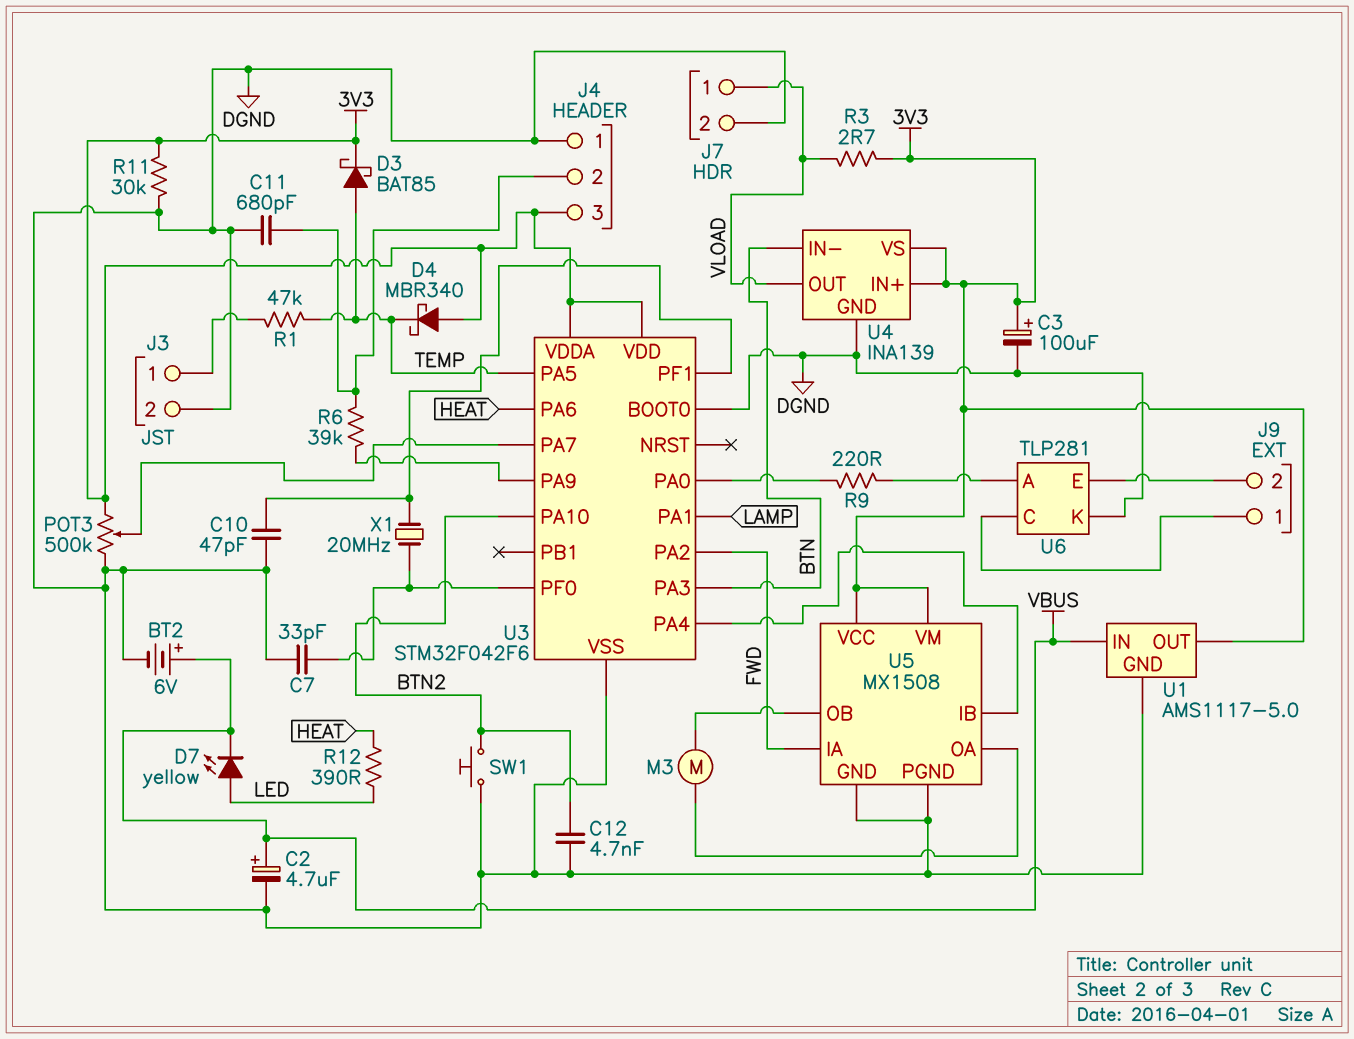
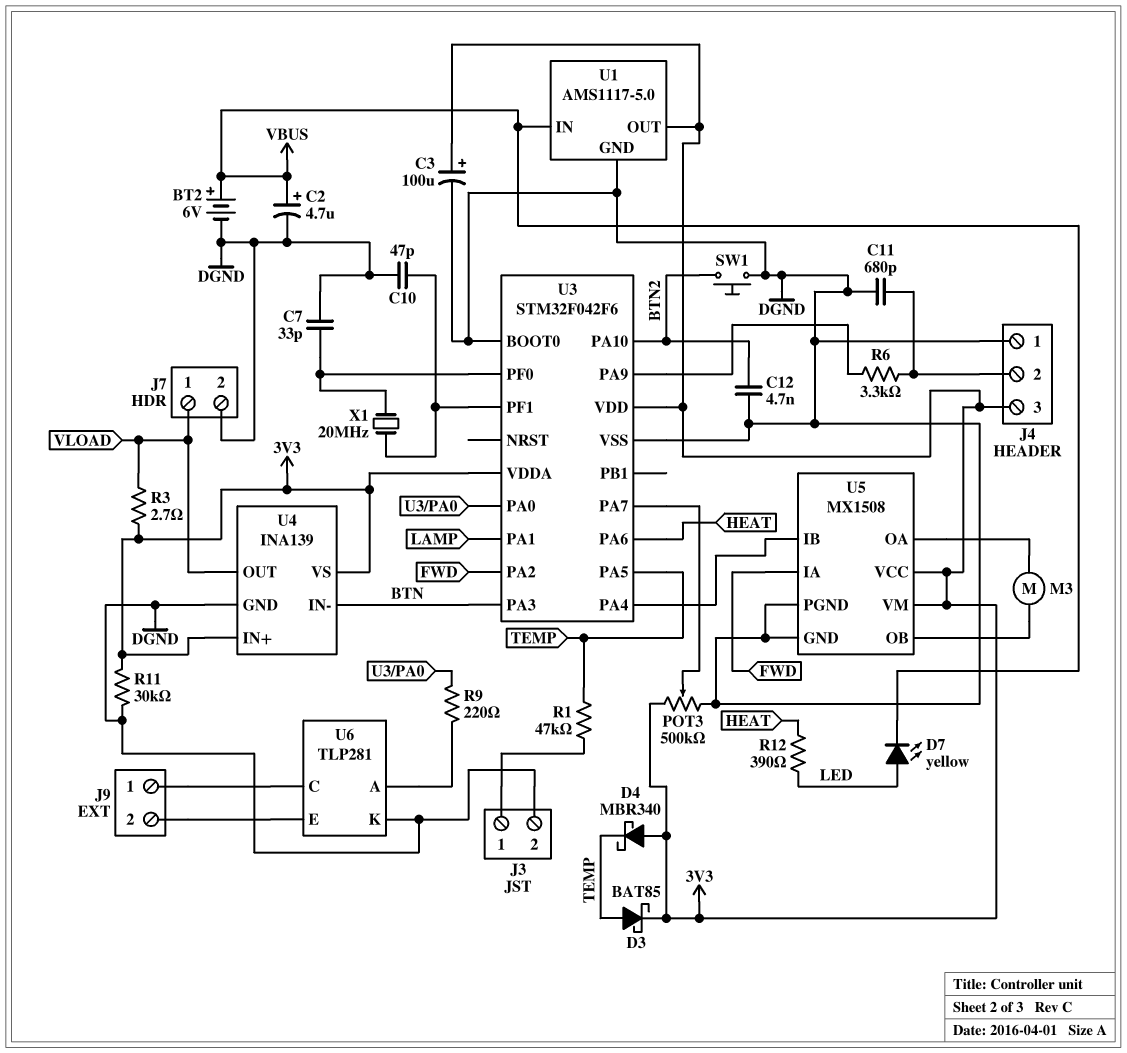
R6: 39k (J4/2, U3/PA9) -> 3.3k (J4/2, U3/PA9)

